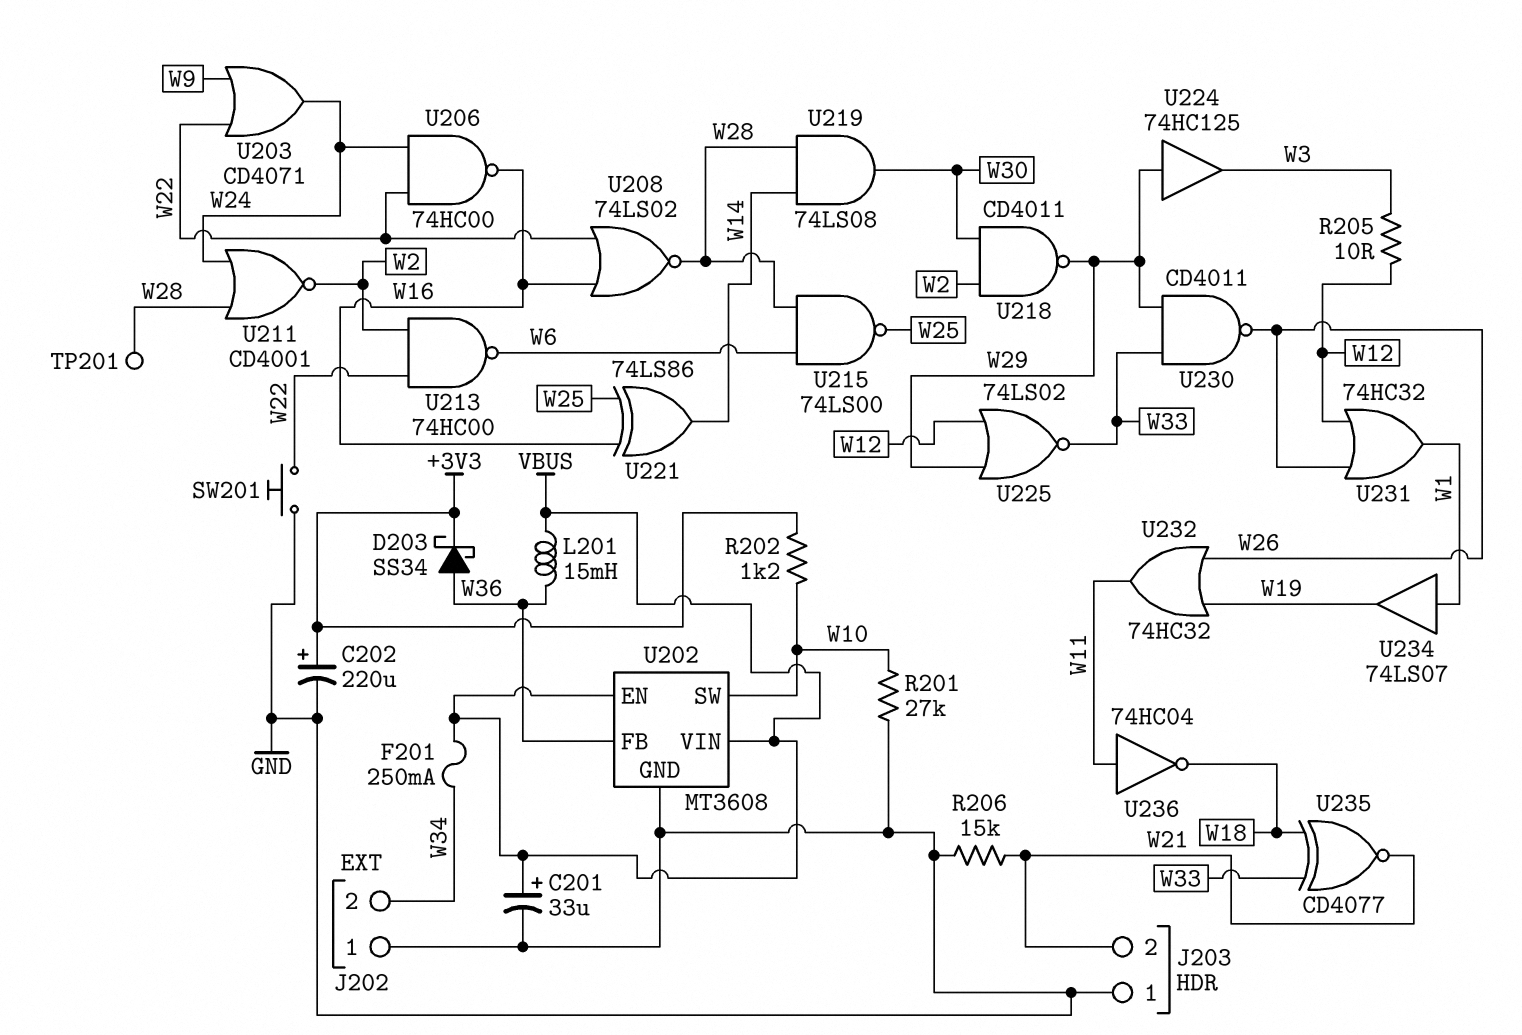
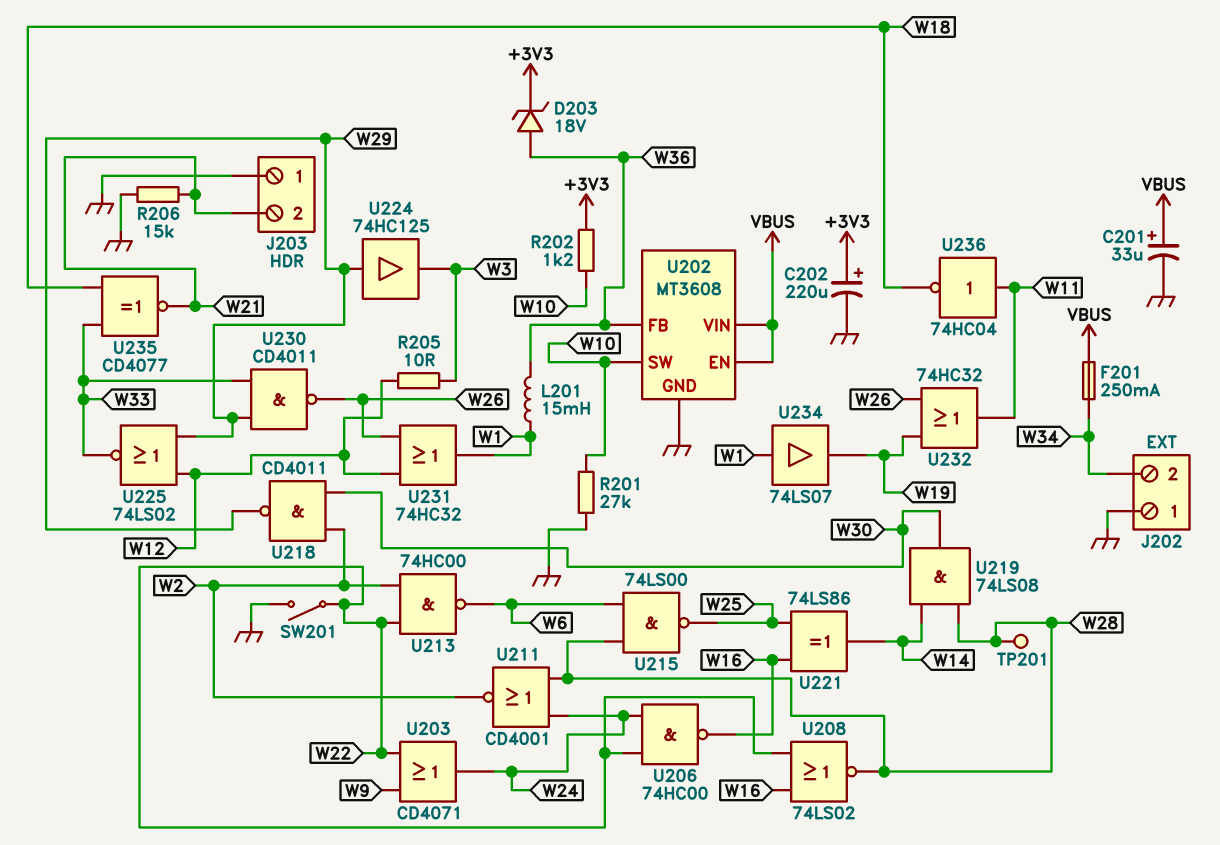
D203: schottky SS34 (A W36, K +3V3) -> zener 18V (A W36, K +3V3)
L201: 15mH (VBUS, W36) -> 15mH (W1, W36)
SW201: button (GND, W22) -> switch (GND, W22)

